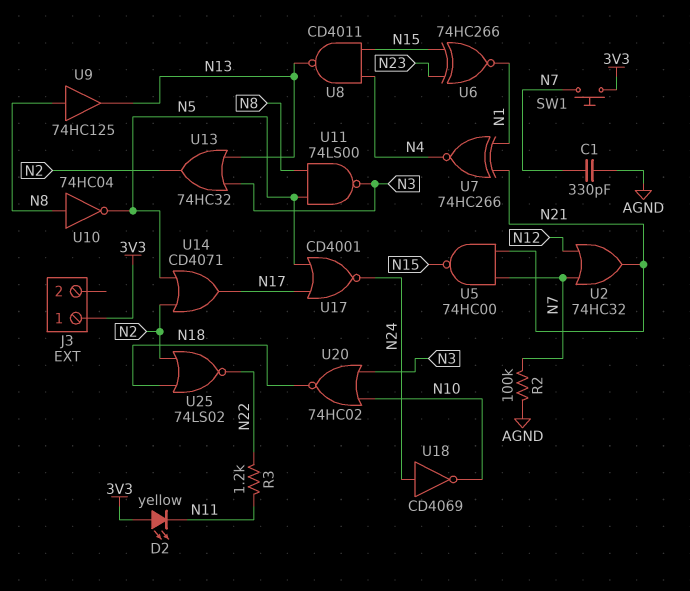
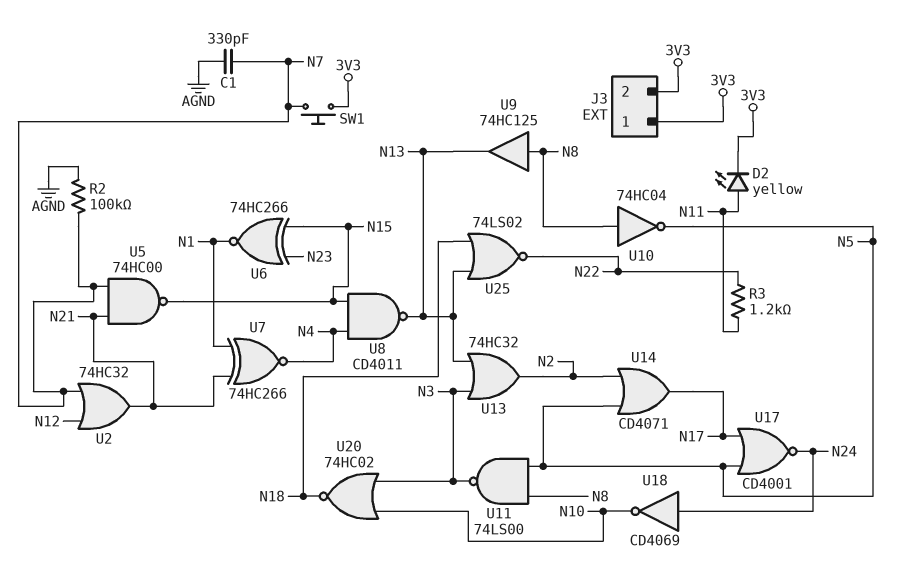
D2: LED yellow (A 3V3, K N11) -> LED yellow (A N11, K 3V3)
J3 pin 2: none -> 3V3
U25: NOR 74LS02 (in N2, in N18, out N22) -> NOR 74LS02 (in N13, in N18, out N22)

